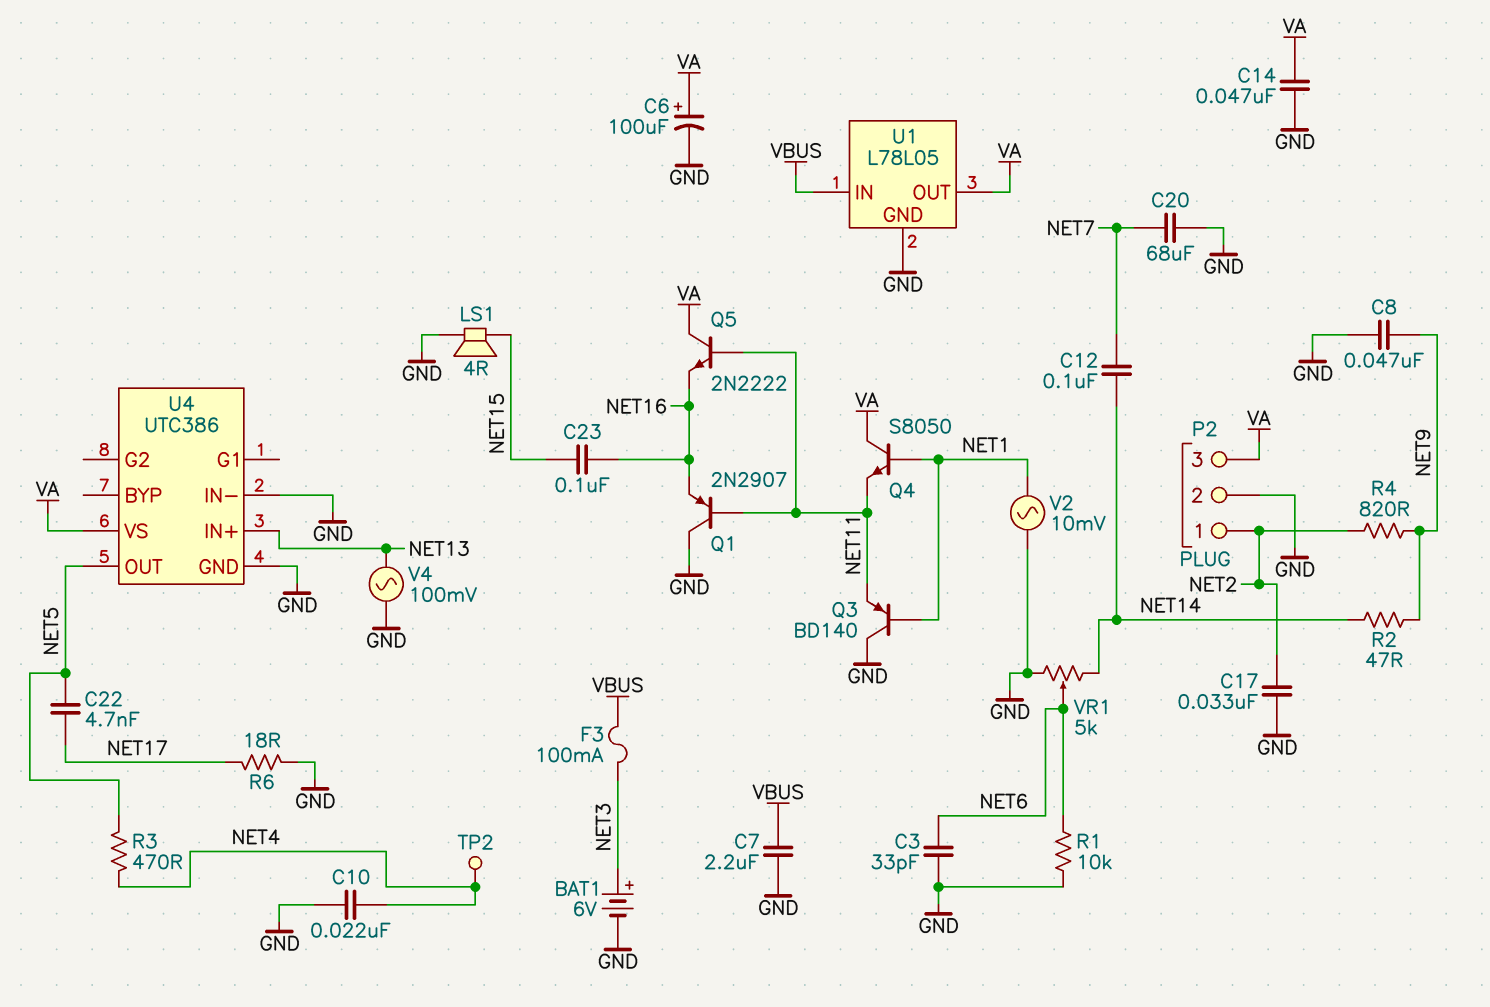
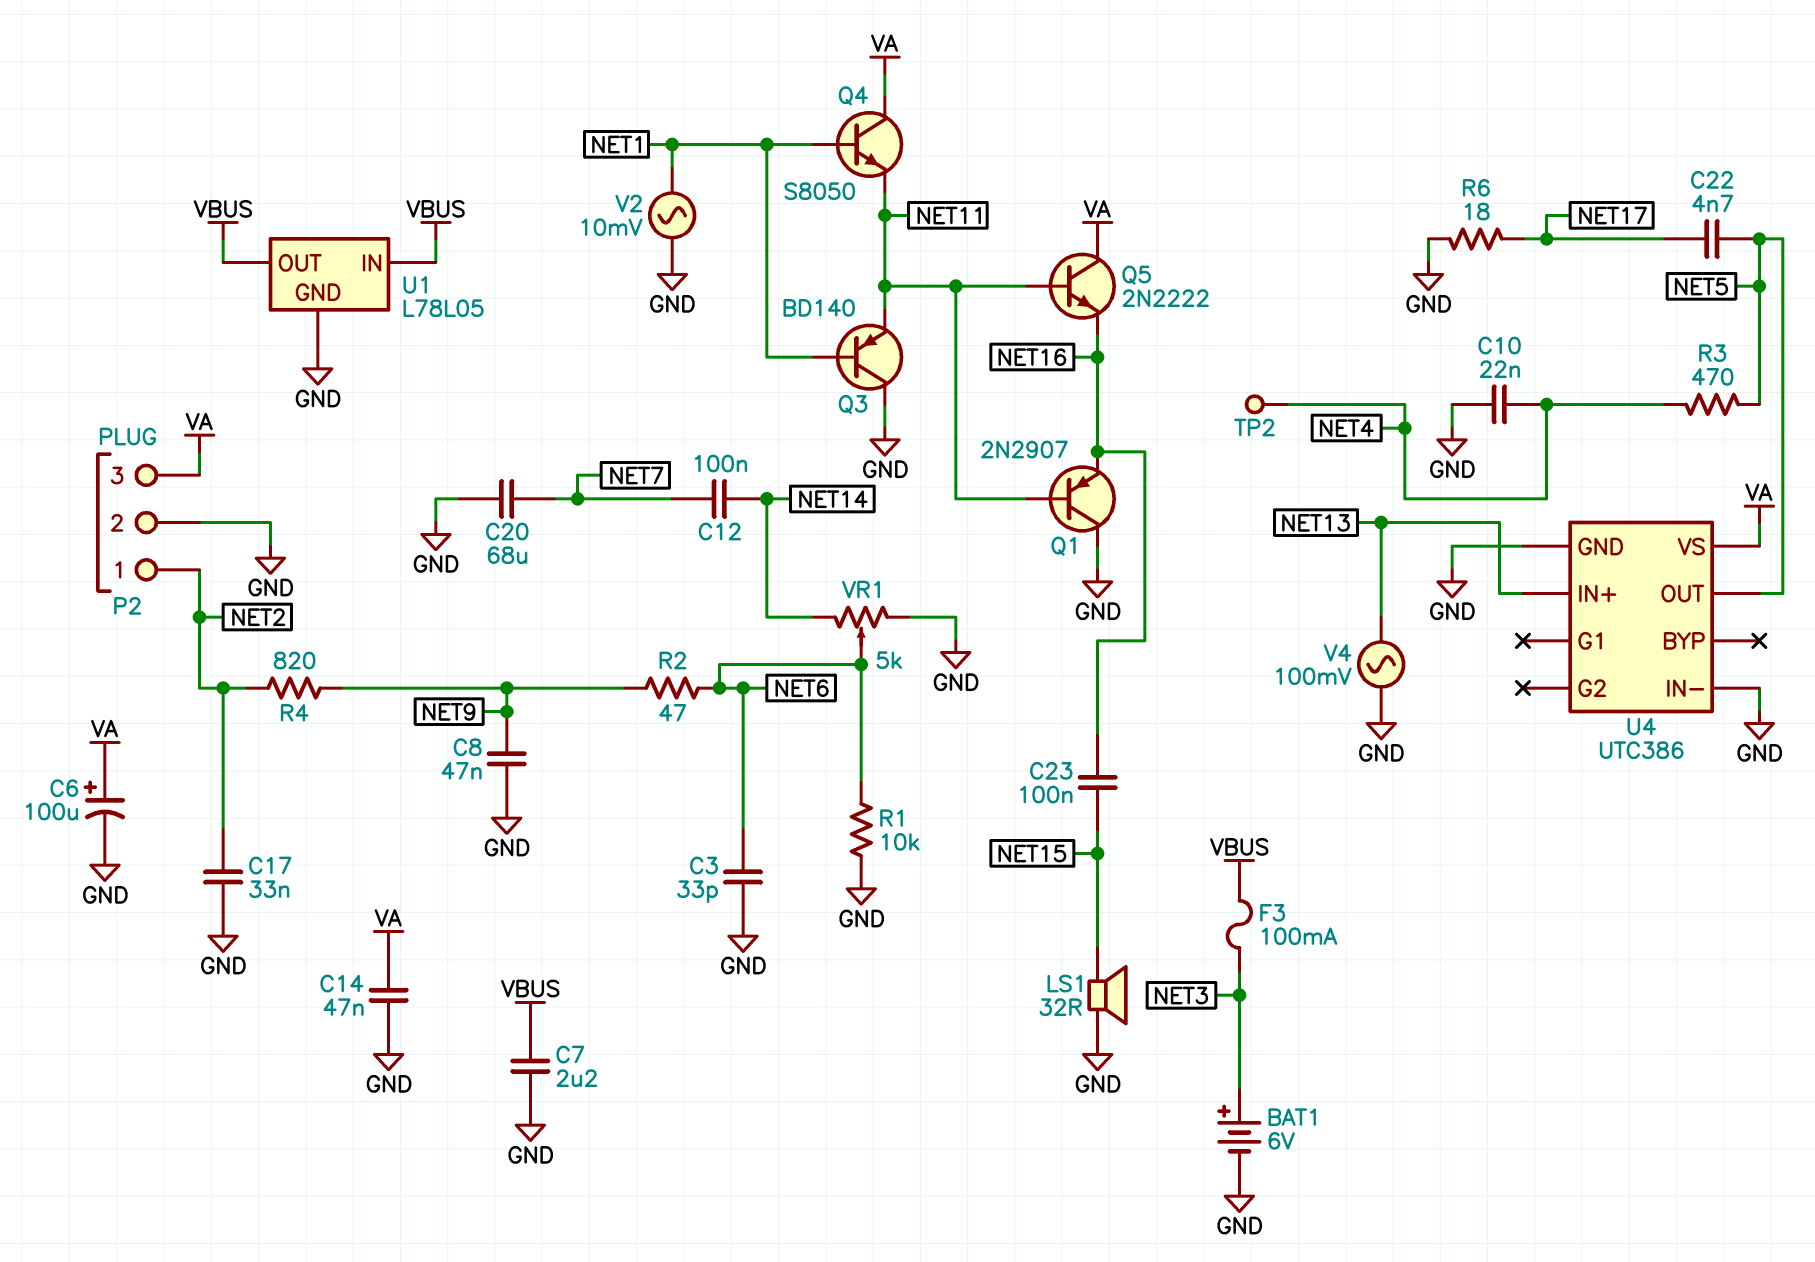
LS1: speaker 4R (GND, NET15) -> speaker 32R (GND, NET15)
R2: 47 (NET9, NET14) -> 47 (NET6, NET9)
U1 pin OUT: VA -> VBUS

